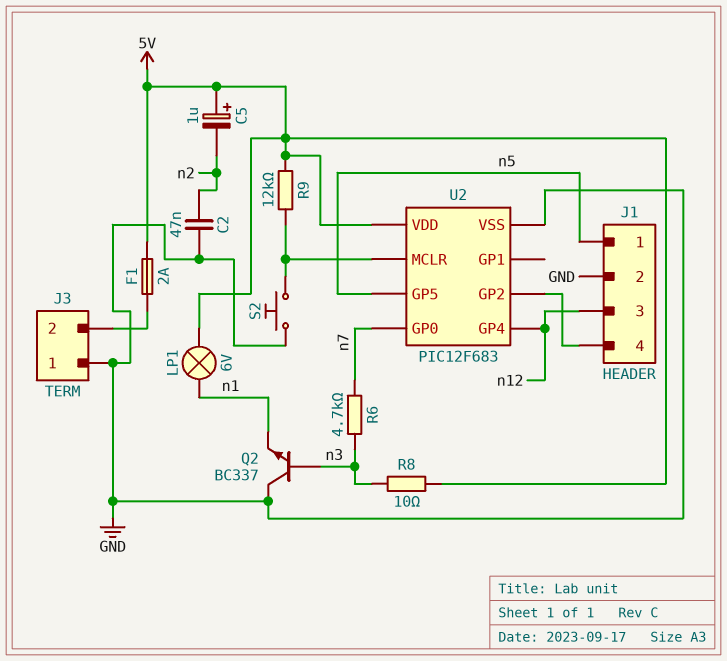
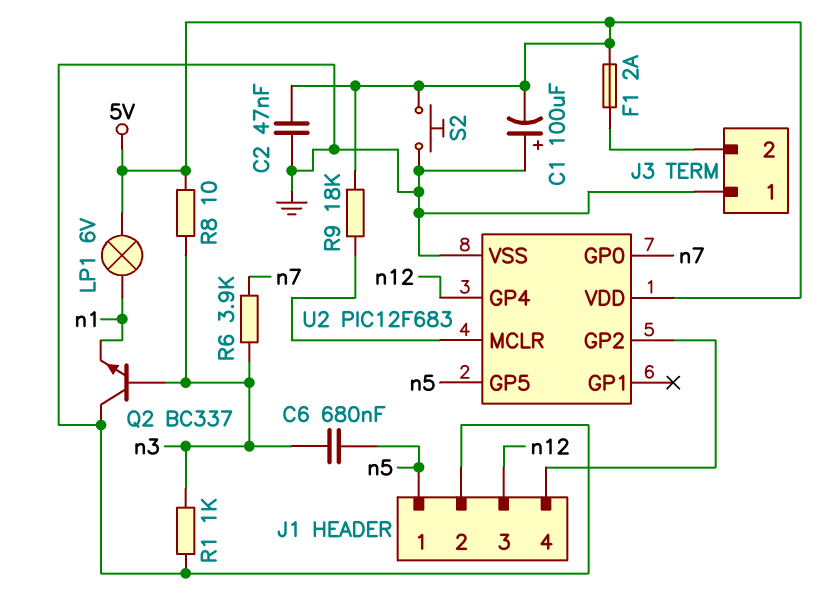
C1: none -> 100uF (plus GND, minus 5V)
C2: 47nF (GND, n2) -> 47nF (5V, GND)
C5: 1uF (plus 5V, minus n2) -> none
C6: none -> 680nF (n3, n5)
R1: none -> 1k (GND, n3)
R6: 4.7k (n3, n7) -> 3.9k (n3, n7)
R9: 12k (5V, U2/MCLR) -> 18k (5V, U2/MCLR)
S2: button (GND, U2/MCLR) -> button (5V, GND)

